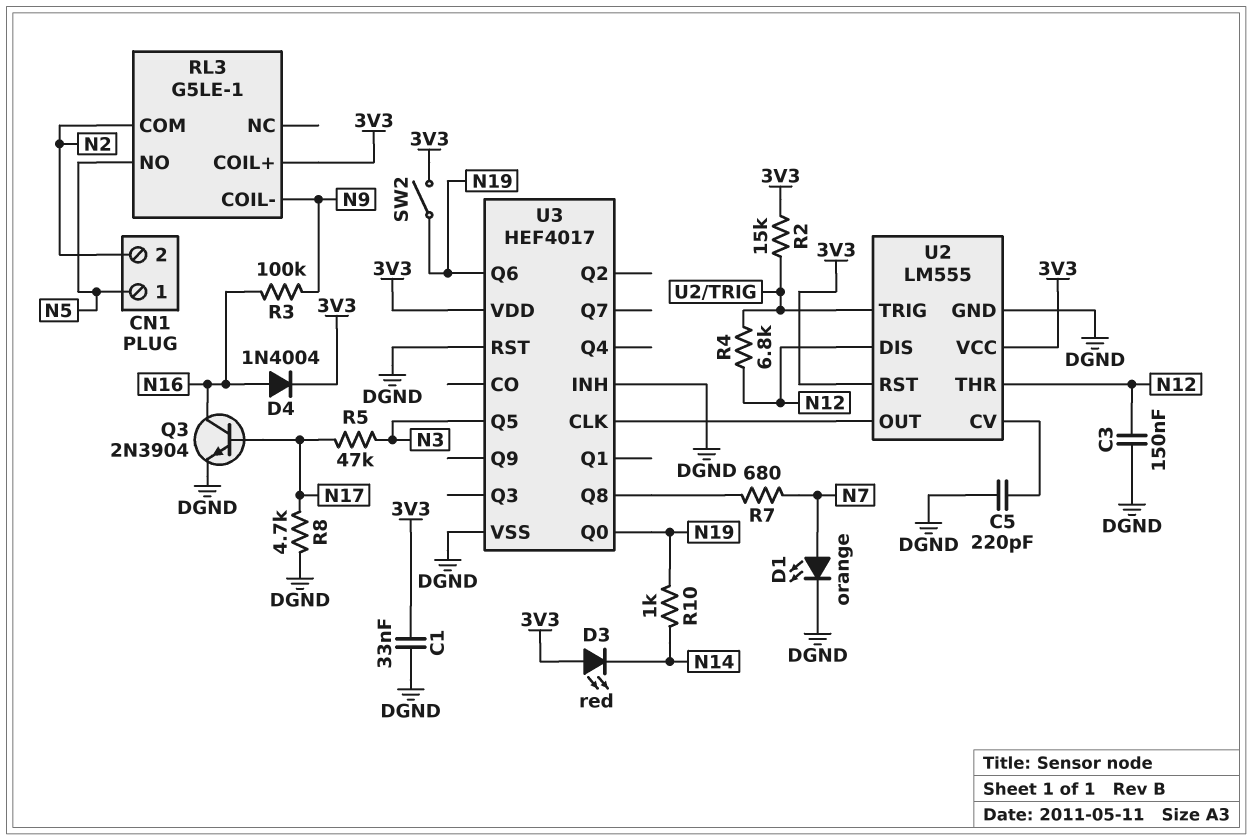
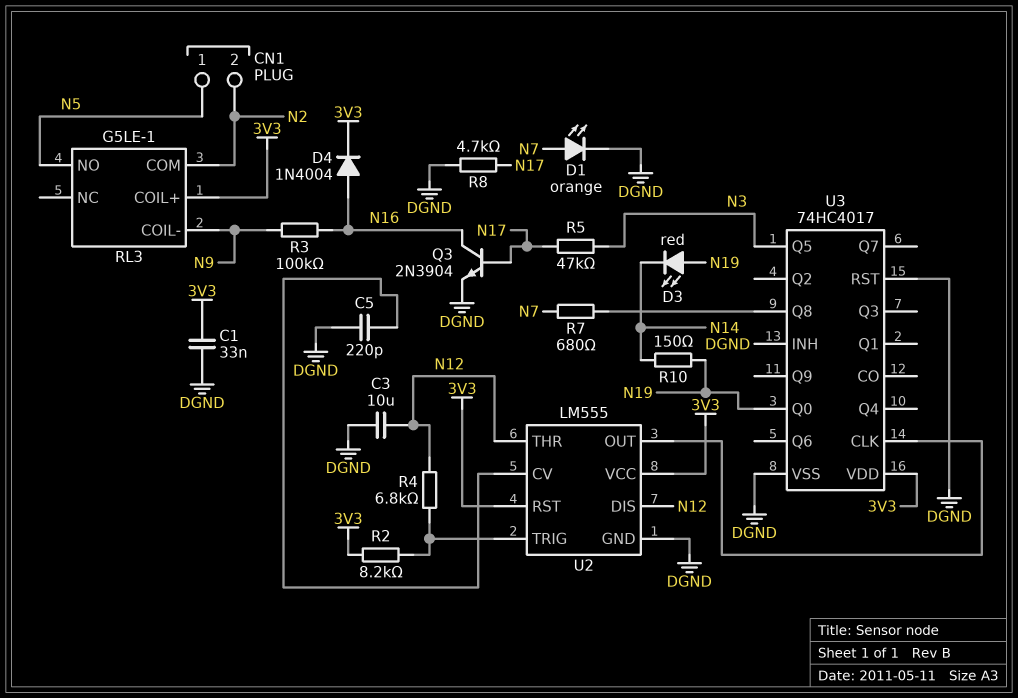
C3: 150nF (DGND, N12) -> 10uF (DGND, N12)
D3: LED red (A 3V3, K N14) -> LED red (A N19, K N14)
R2: 15k (3V3, U2/TRIG) -> 8.2k (3V3, U2/TRIG)
R10: 1k (N14, N19) -> 150 (N14, N19)
SW2: switch (3V3, N19) -> none
U3: HEF4017 -> 74HC4017
U3 pin Q6: N19 -> none

